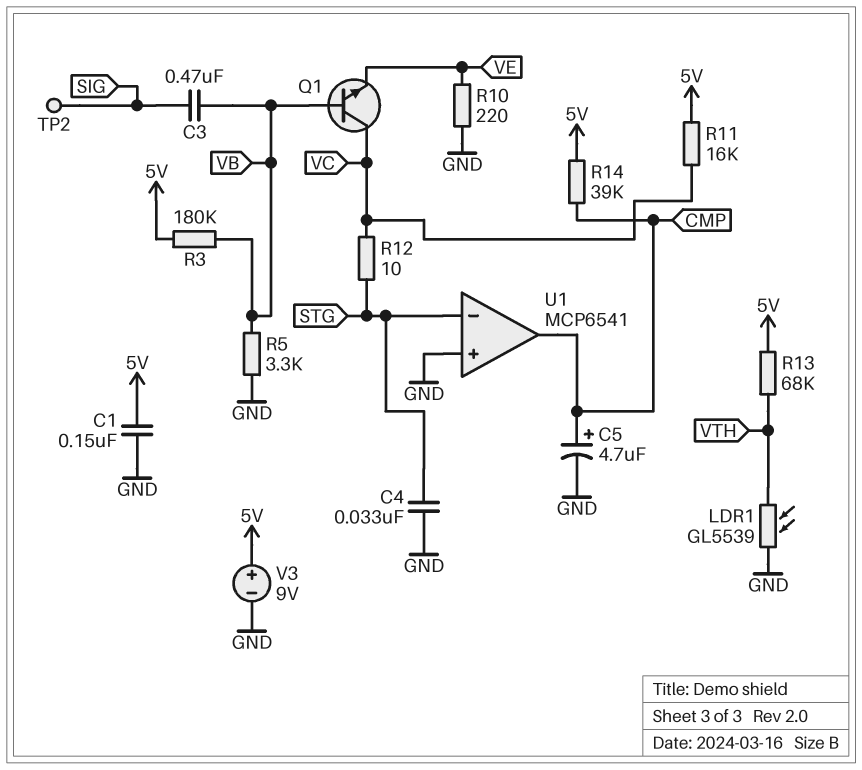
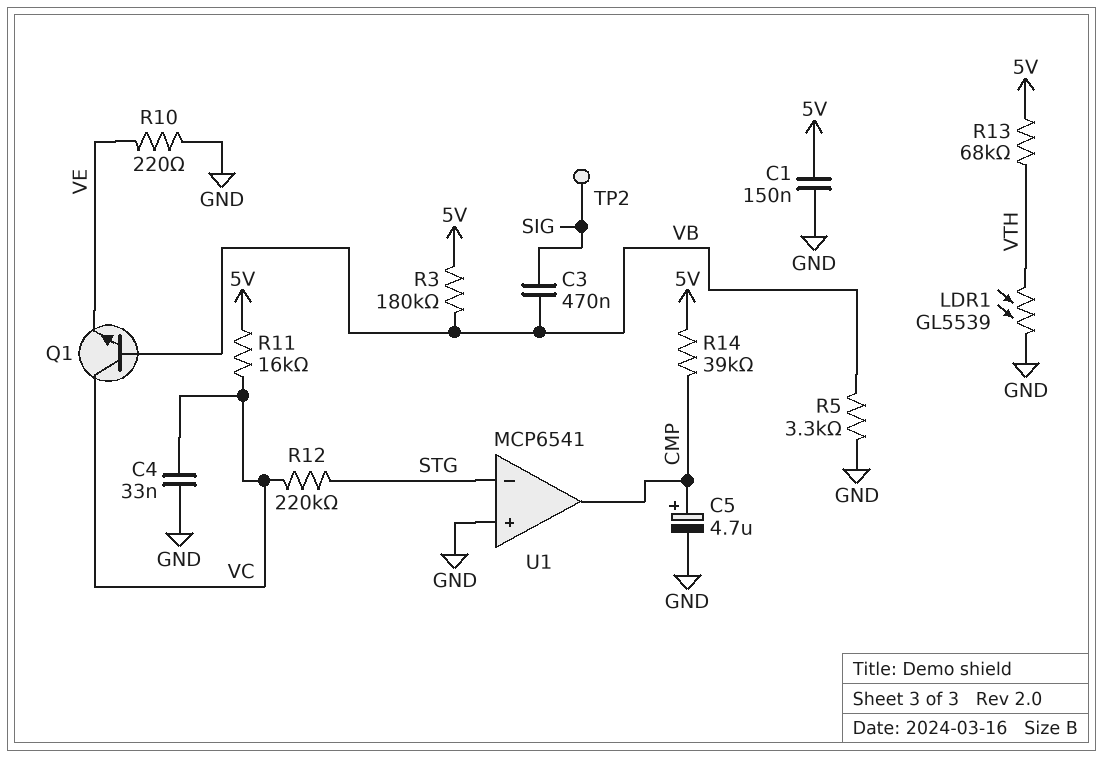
C4: 33nF (GND, STG) -> 33nF (GND, VC)
R12: 10 (STG, VC) -> 220k (STG, VC)
V3: 9V (plus 5V, minus GND) -> none

